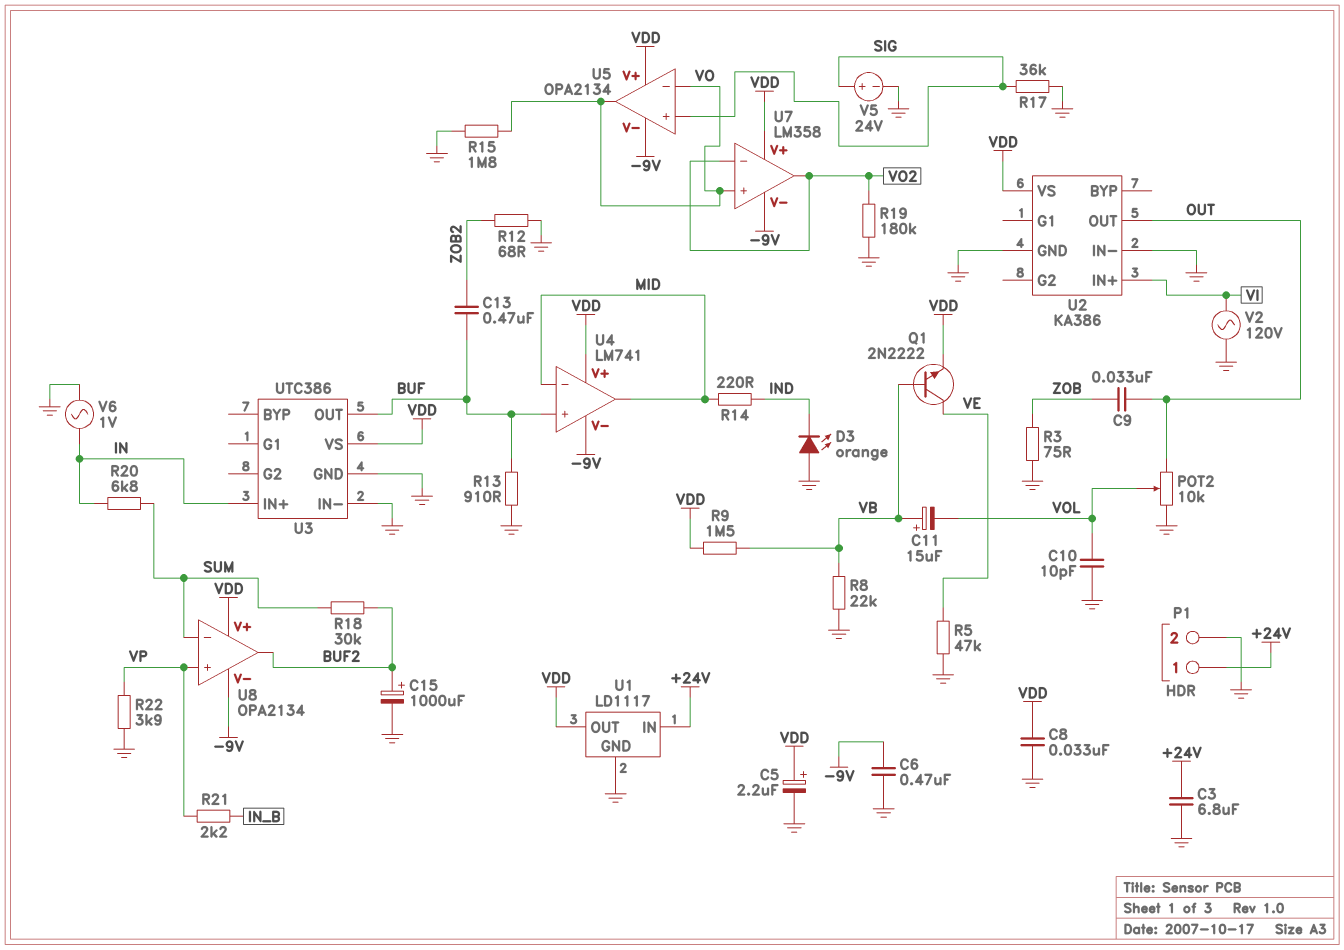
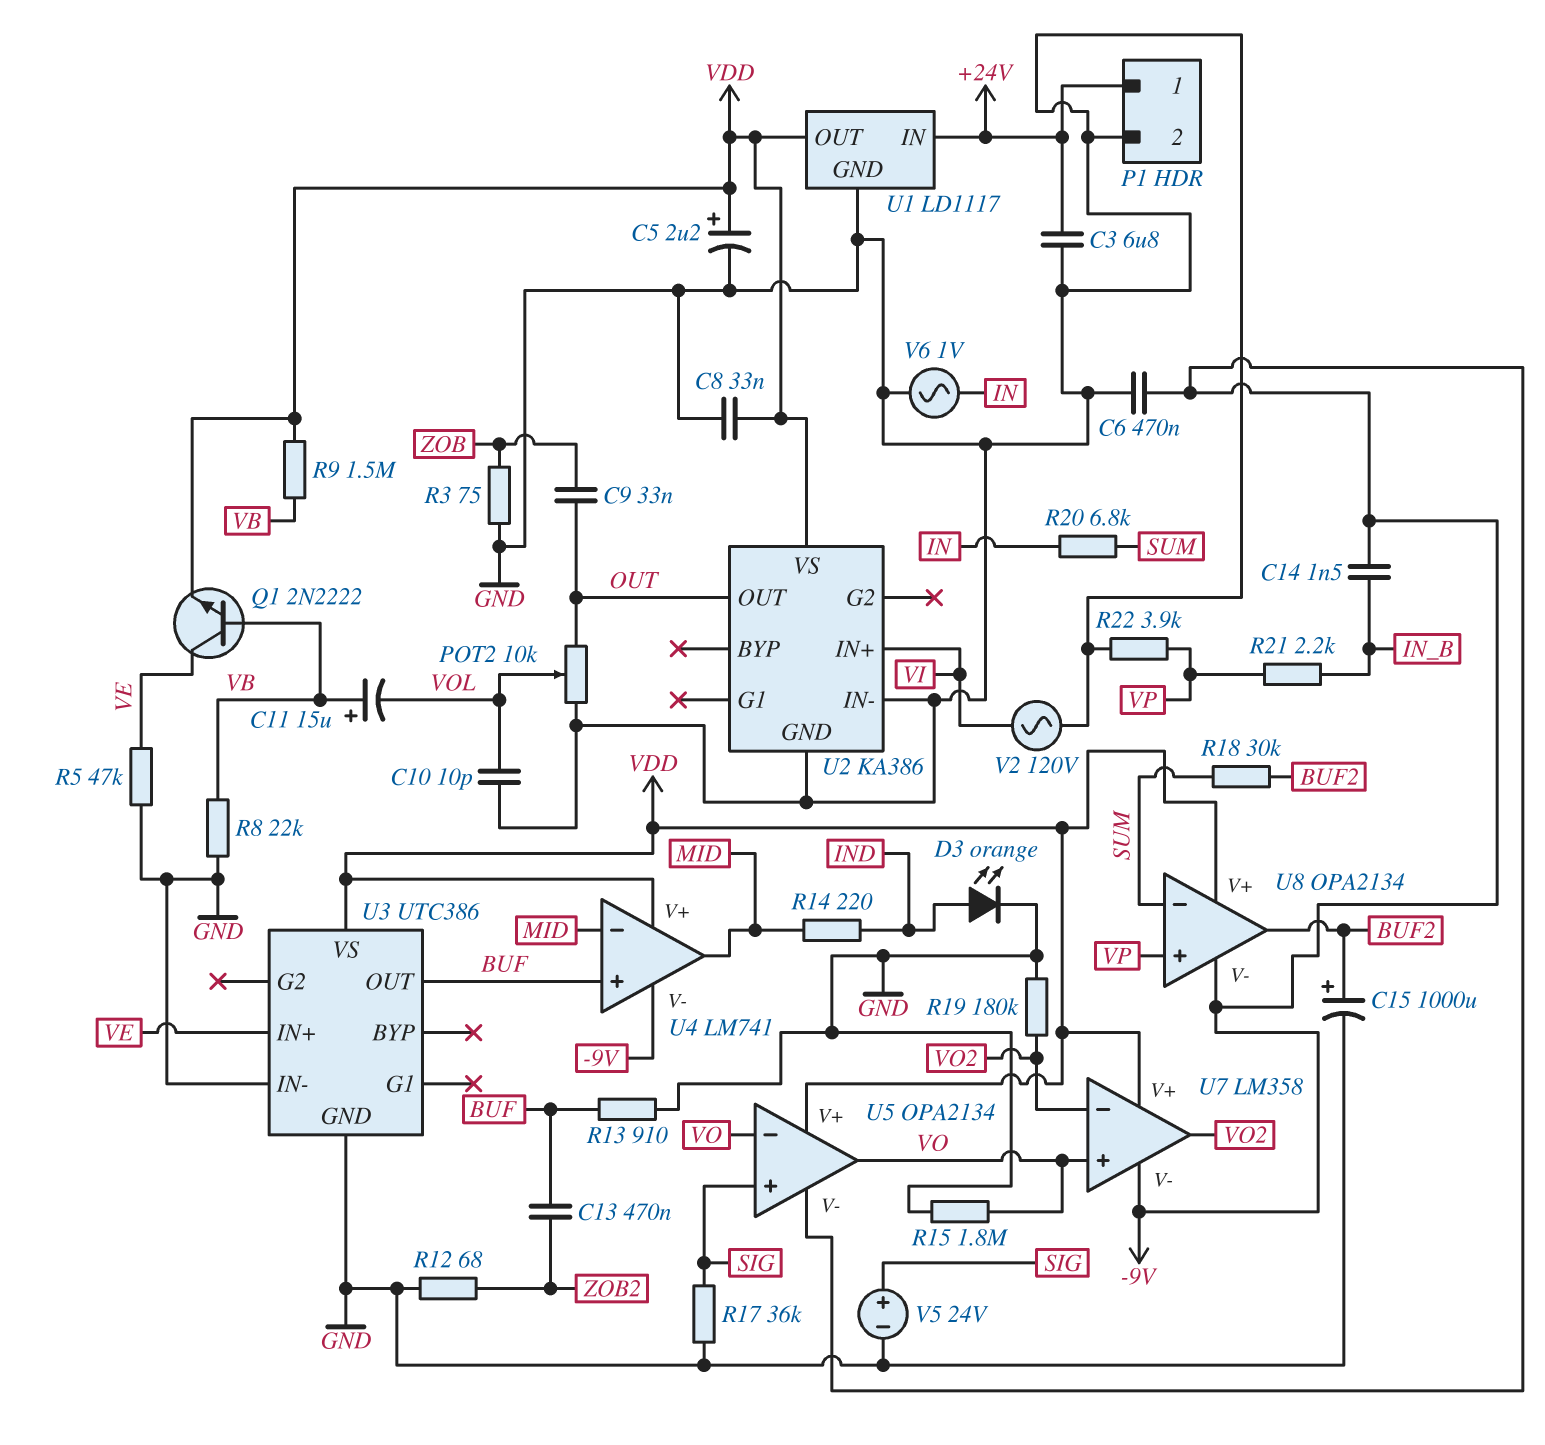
C14: none -> 1.5nF (-9V, IN_B)
D3: LED orange (A GND, K IND) -> LED orange (A IND, K GND)
U3 pin IN+: IN -> VE

